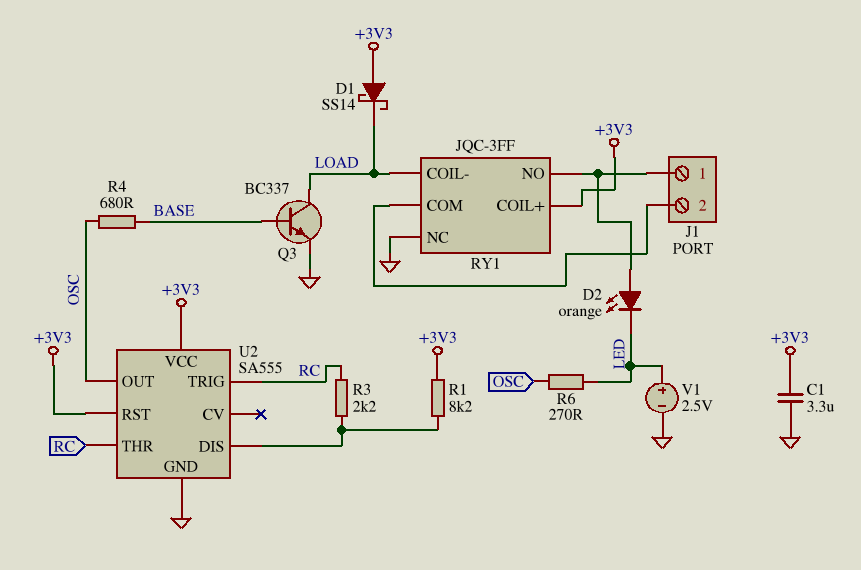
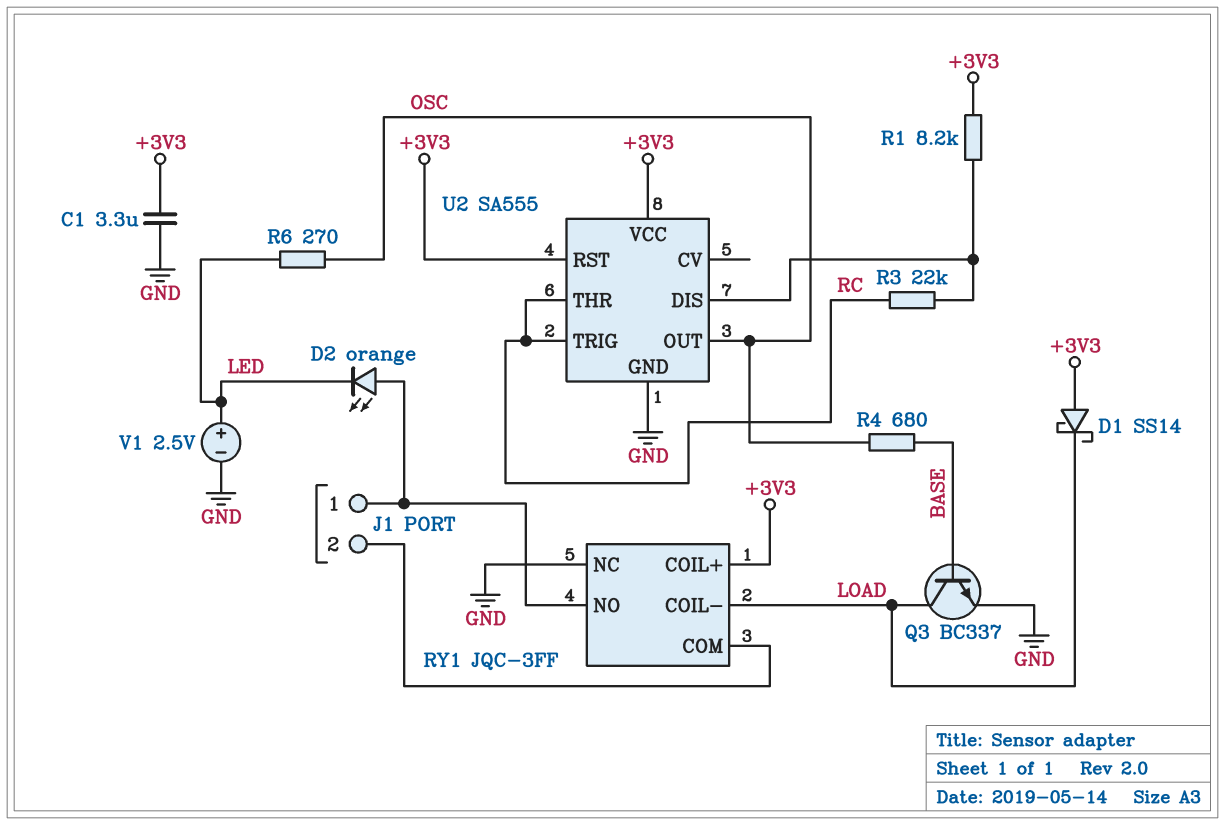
R3: 2.2k (RC, U2/DIS) -> 22k (RC, U2/DIS)

